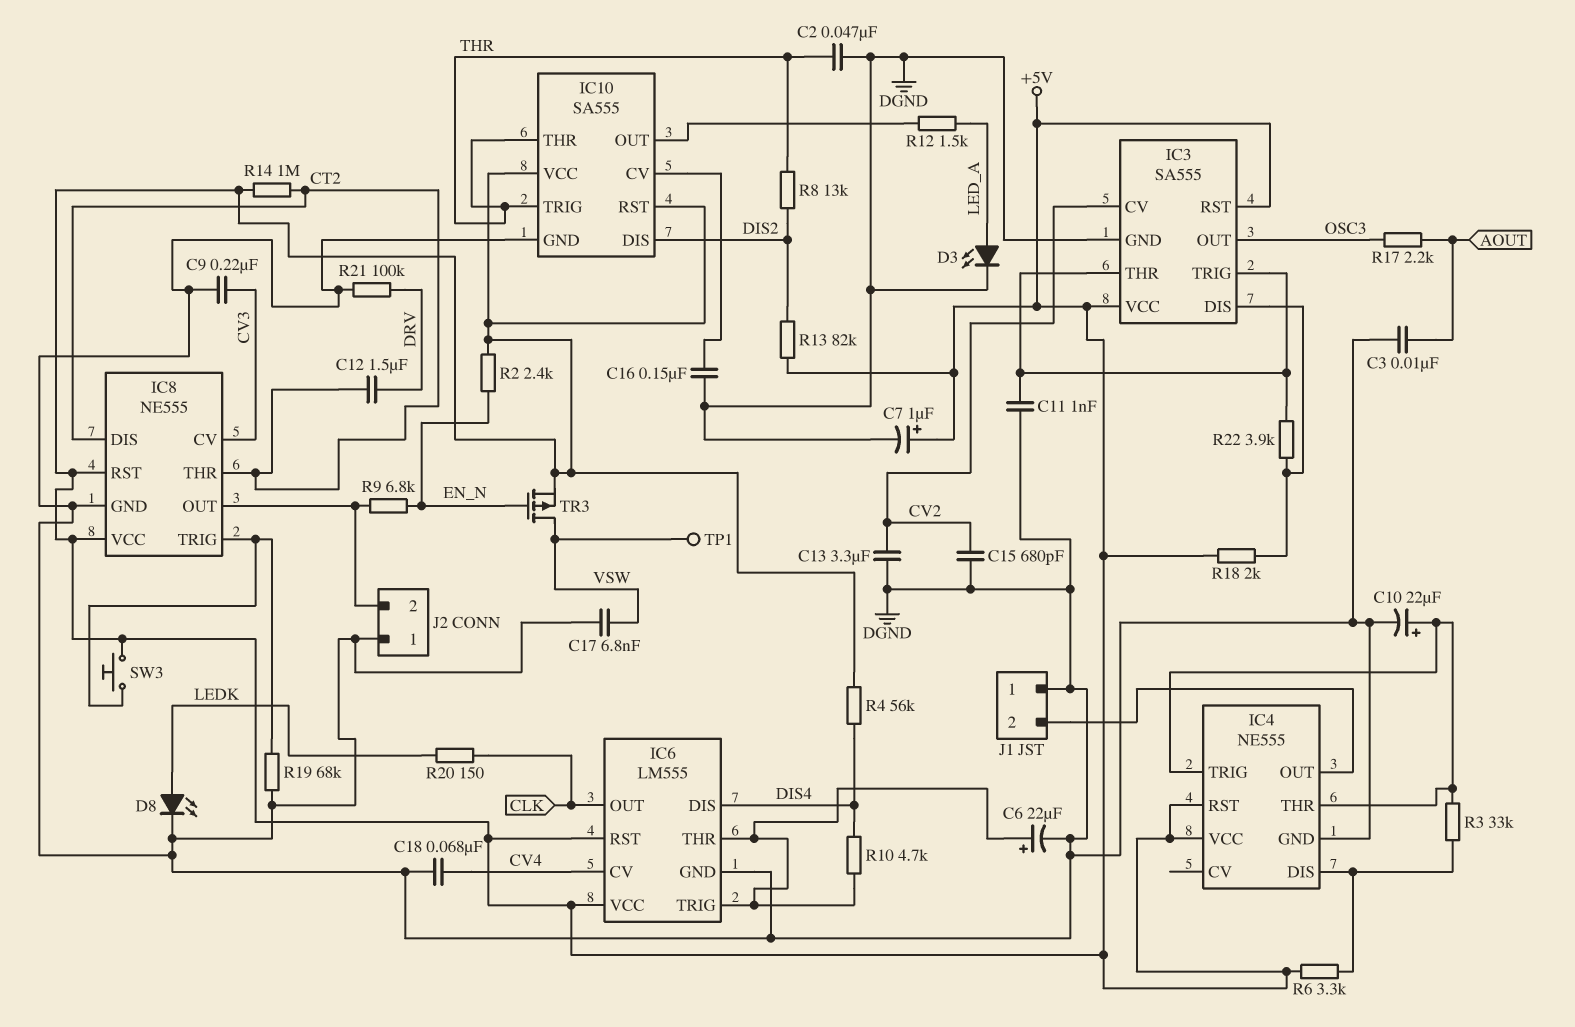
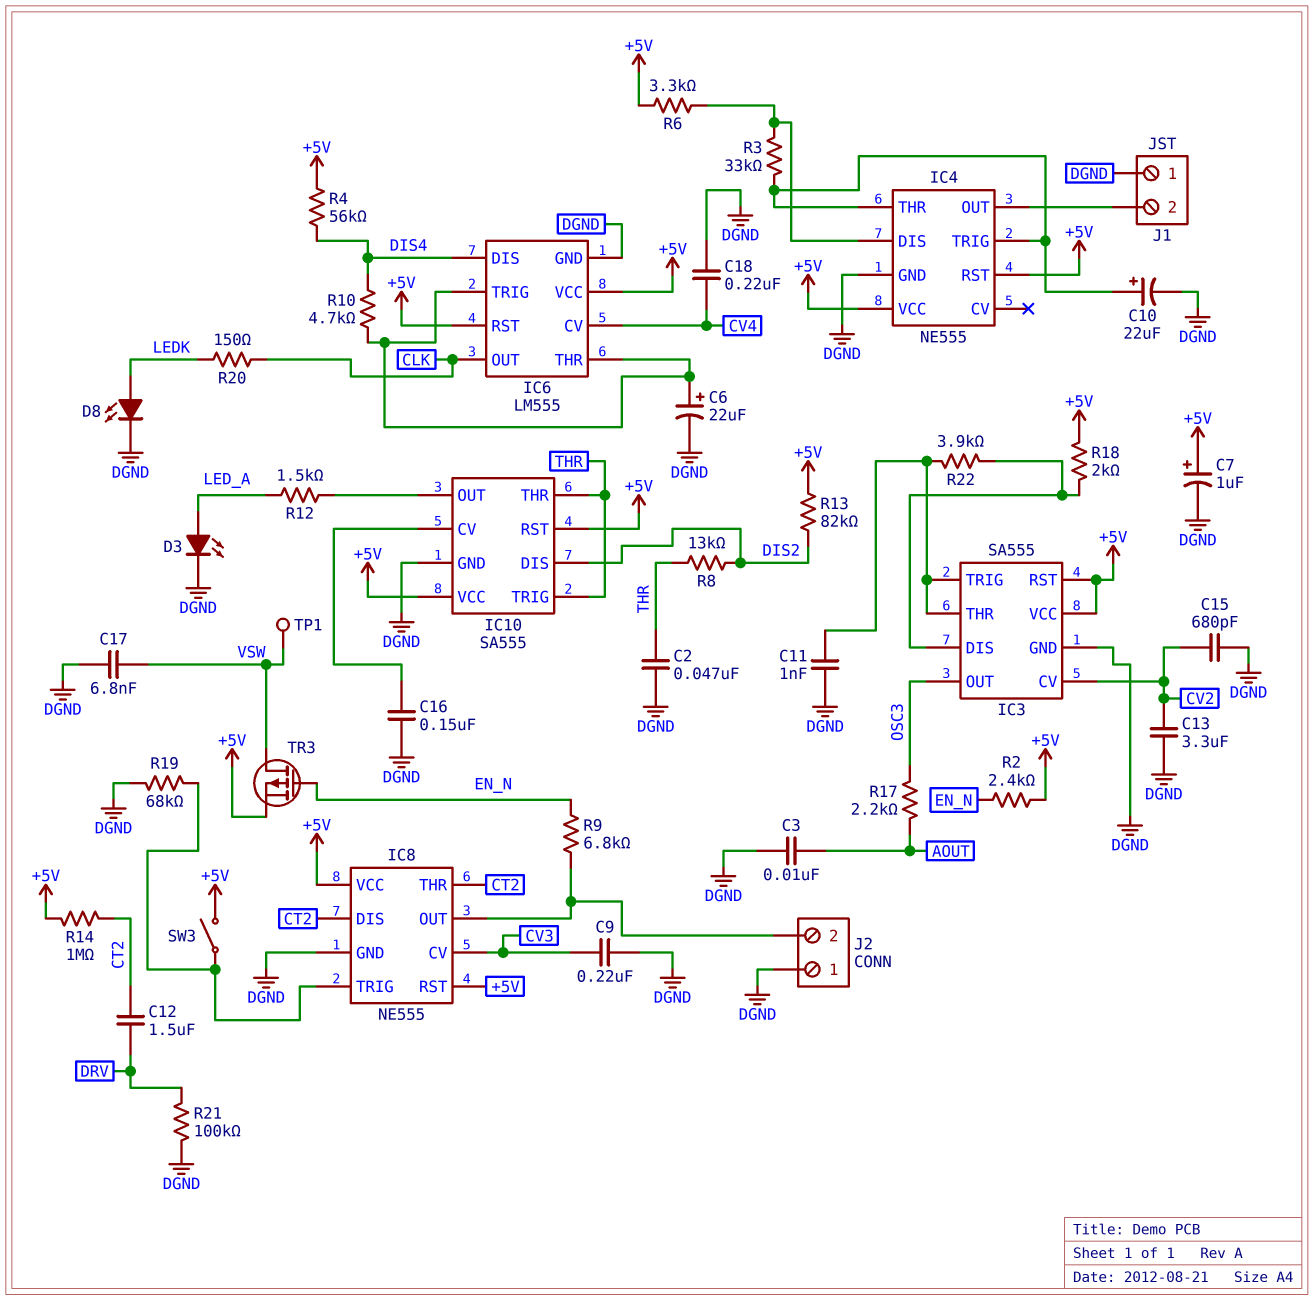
C18: 68nF (CV4, DGND) -> 220nF (CV4, DGND)
SW3: button (+5V, IC8/TRIG) -> switch (+5V, IC8/TRIG)

